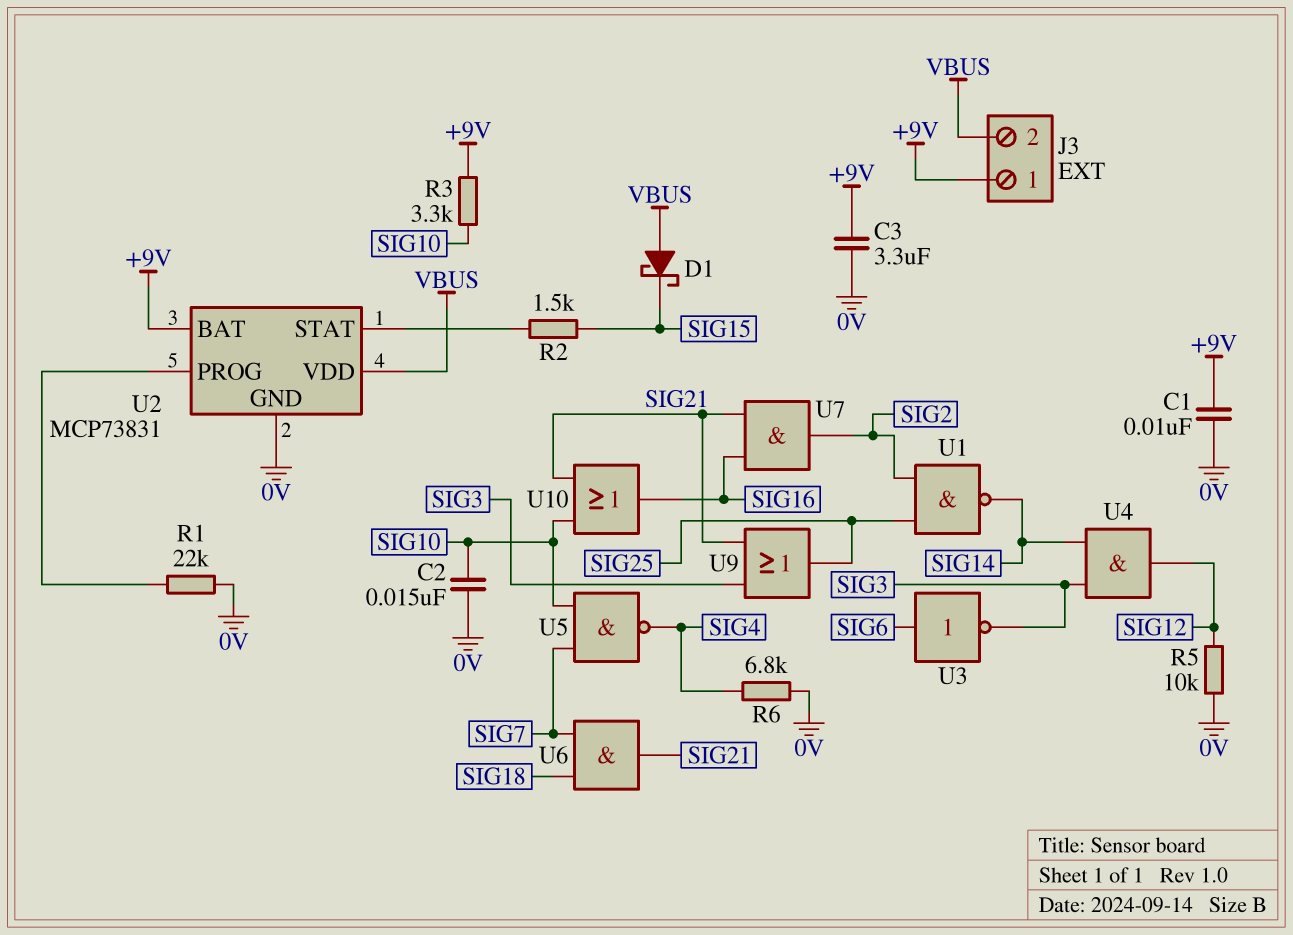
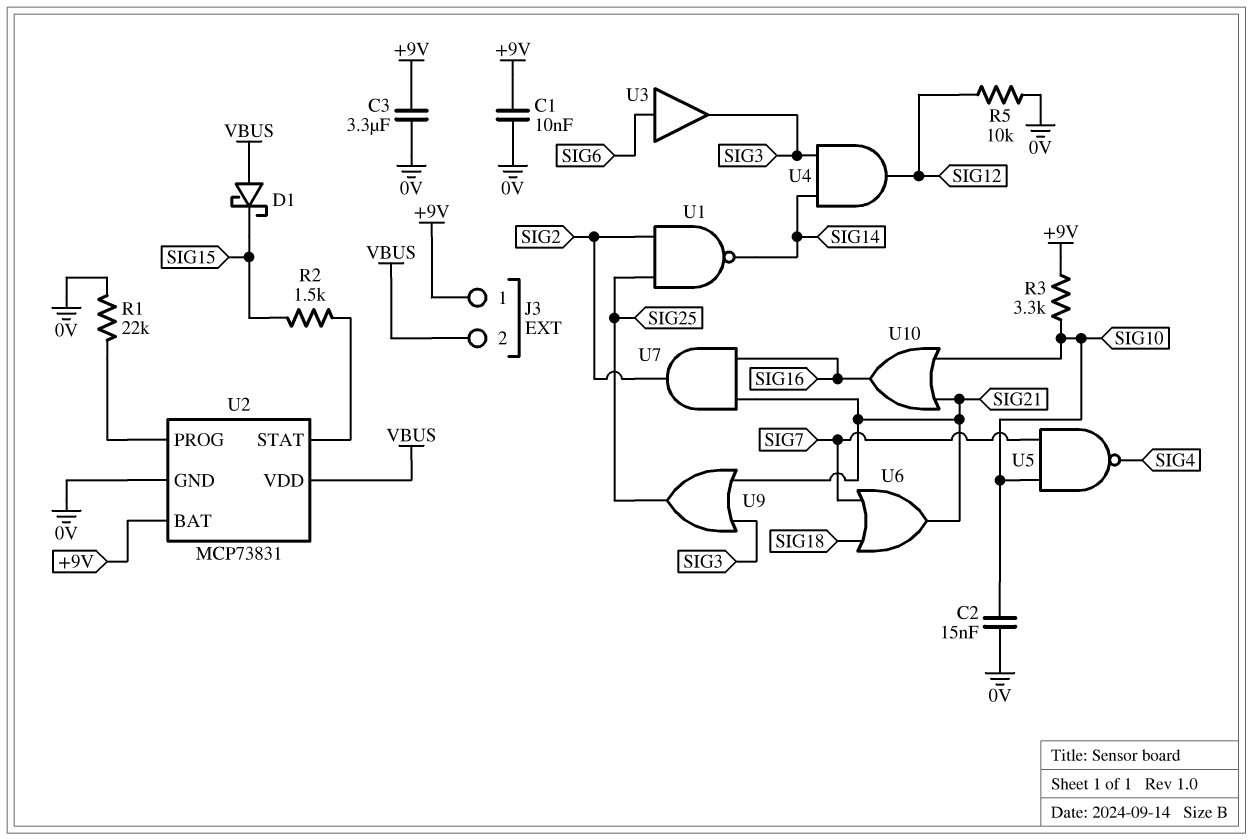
R6: 6.8k (0V, SIG4) -> none
U3: NOT (in SIG6, out SIG3) -> buffer (in SIG6, out SIG3)
U6: AND (in SIG7, in SIG18, out SIG21) -> OR (in SIG7, in SIG18, out SIG21)

